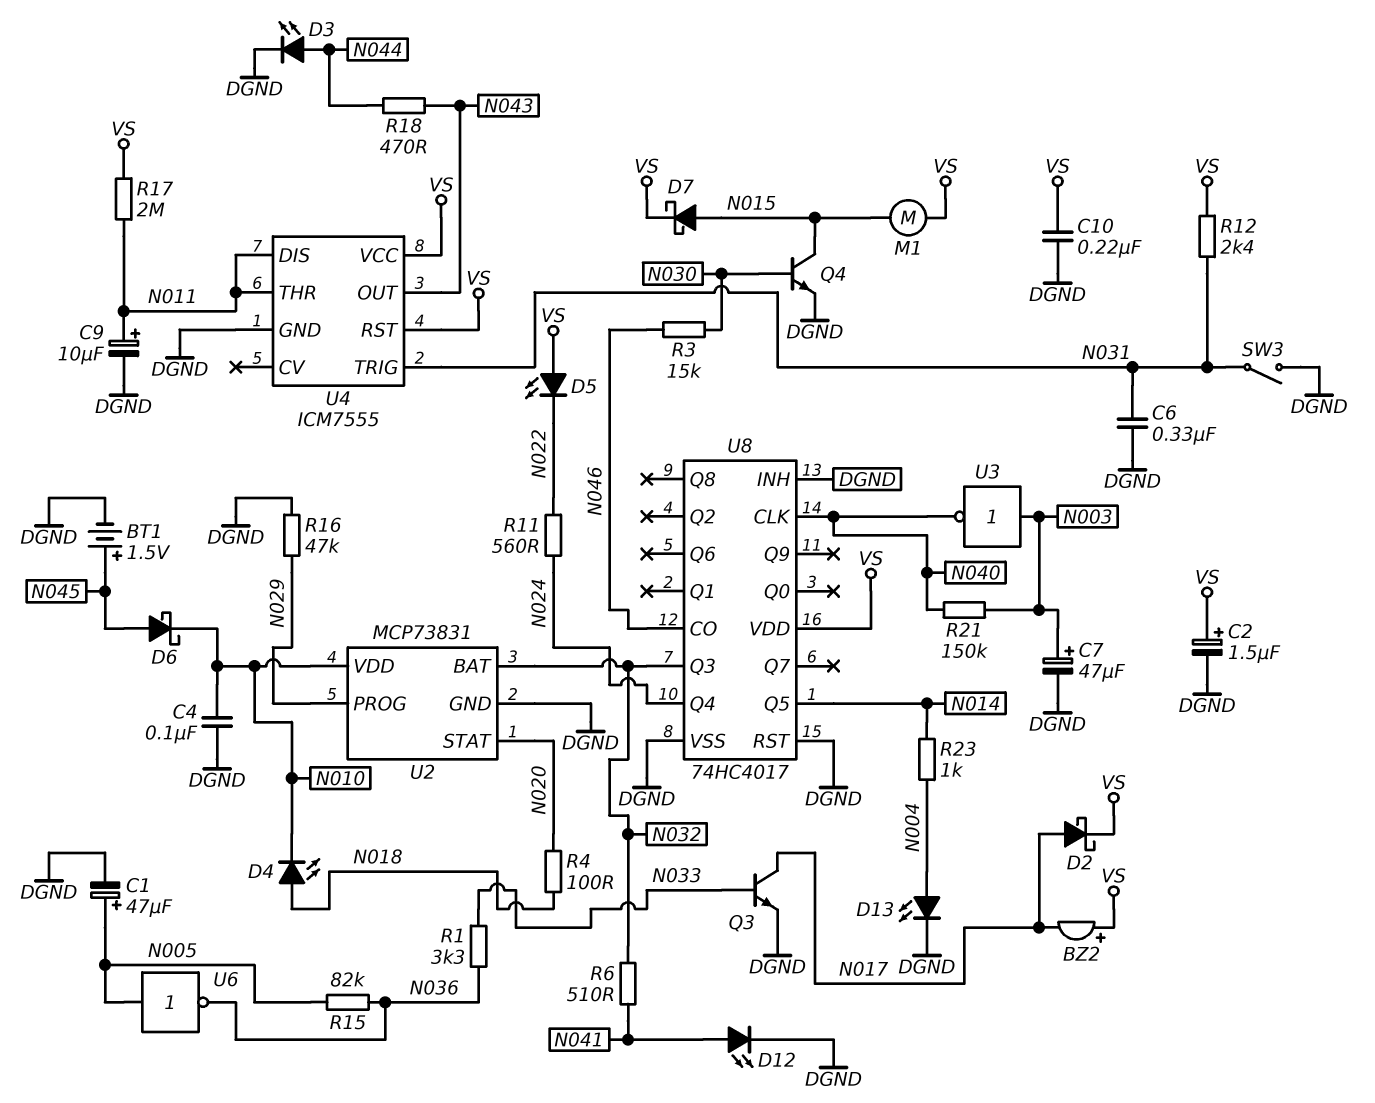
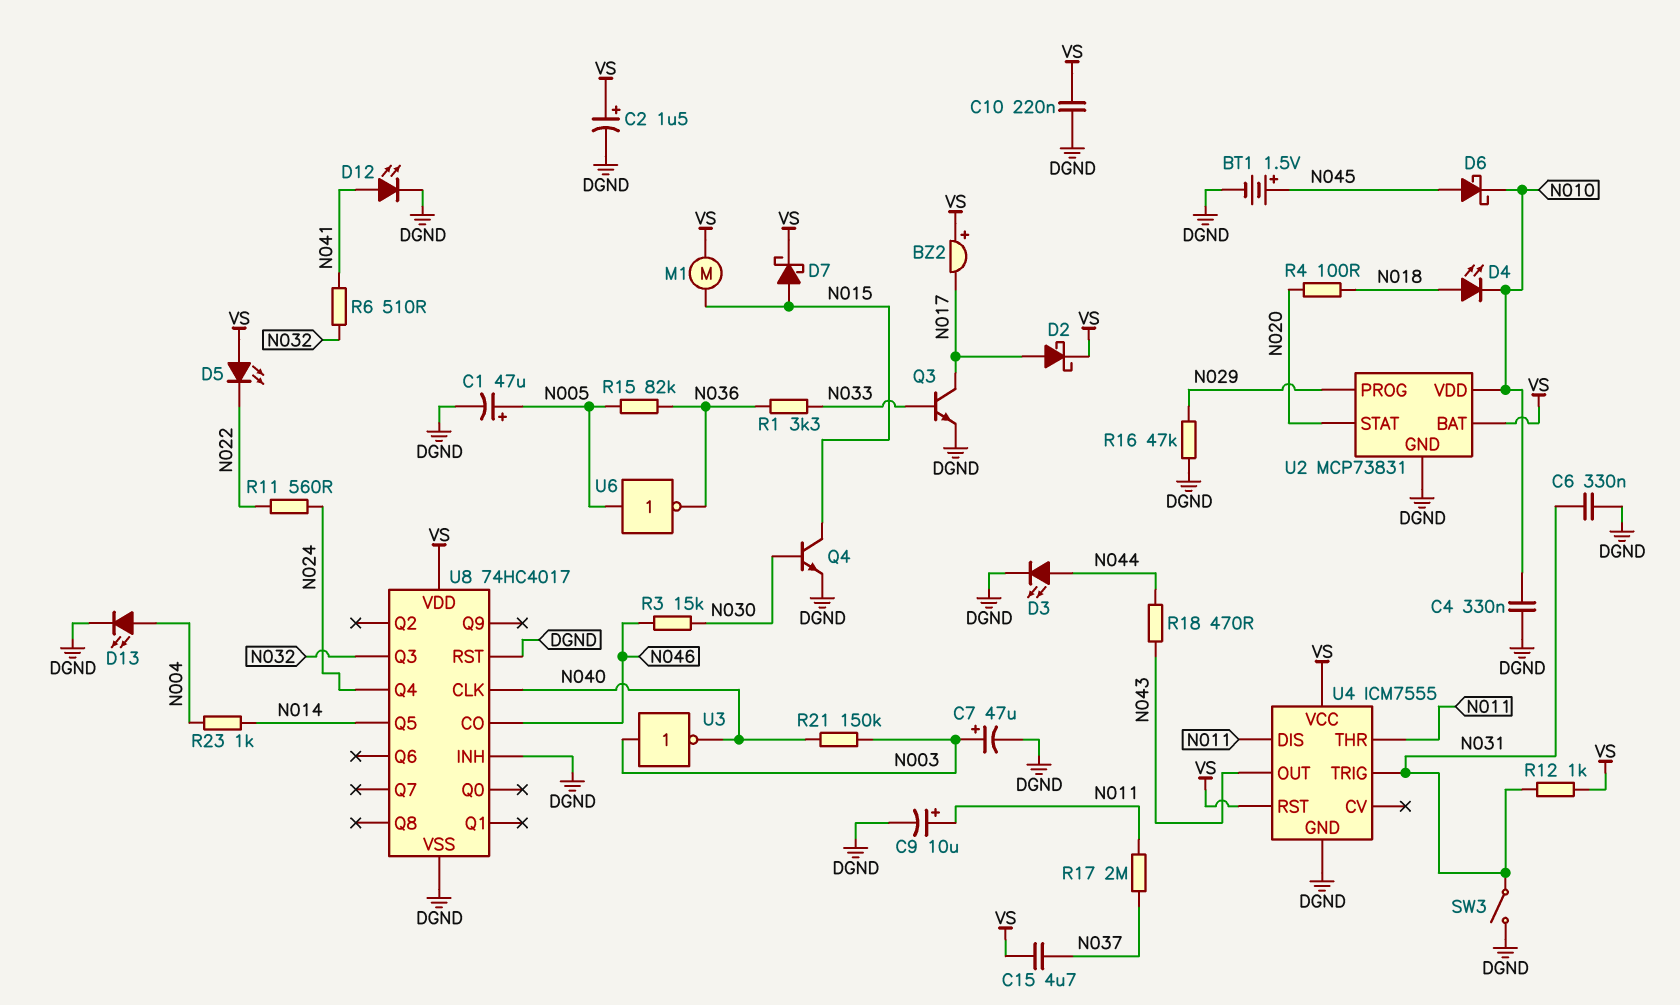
C4: 100nF (DGND, N010) -> 330nF (DGND, N010)
C15: none -> 4.7uF (N037, VS)
R12: 2.4k (N031, VS) -> 1k (N031, VS)
R17: 2M (N011, VS) -> 2M (N011, N037)
U2 pin BAT: N032 -> VS

